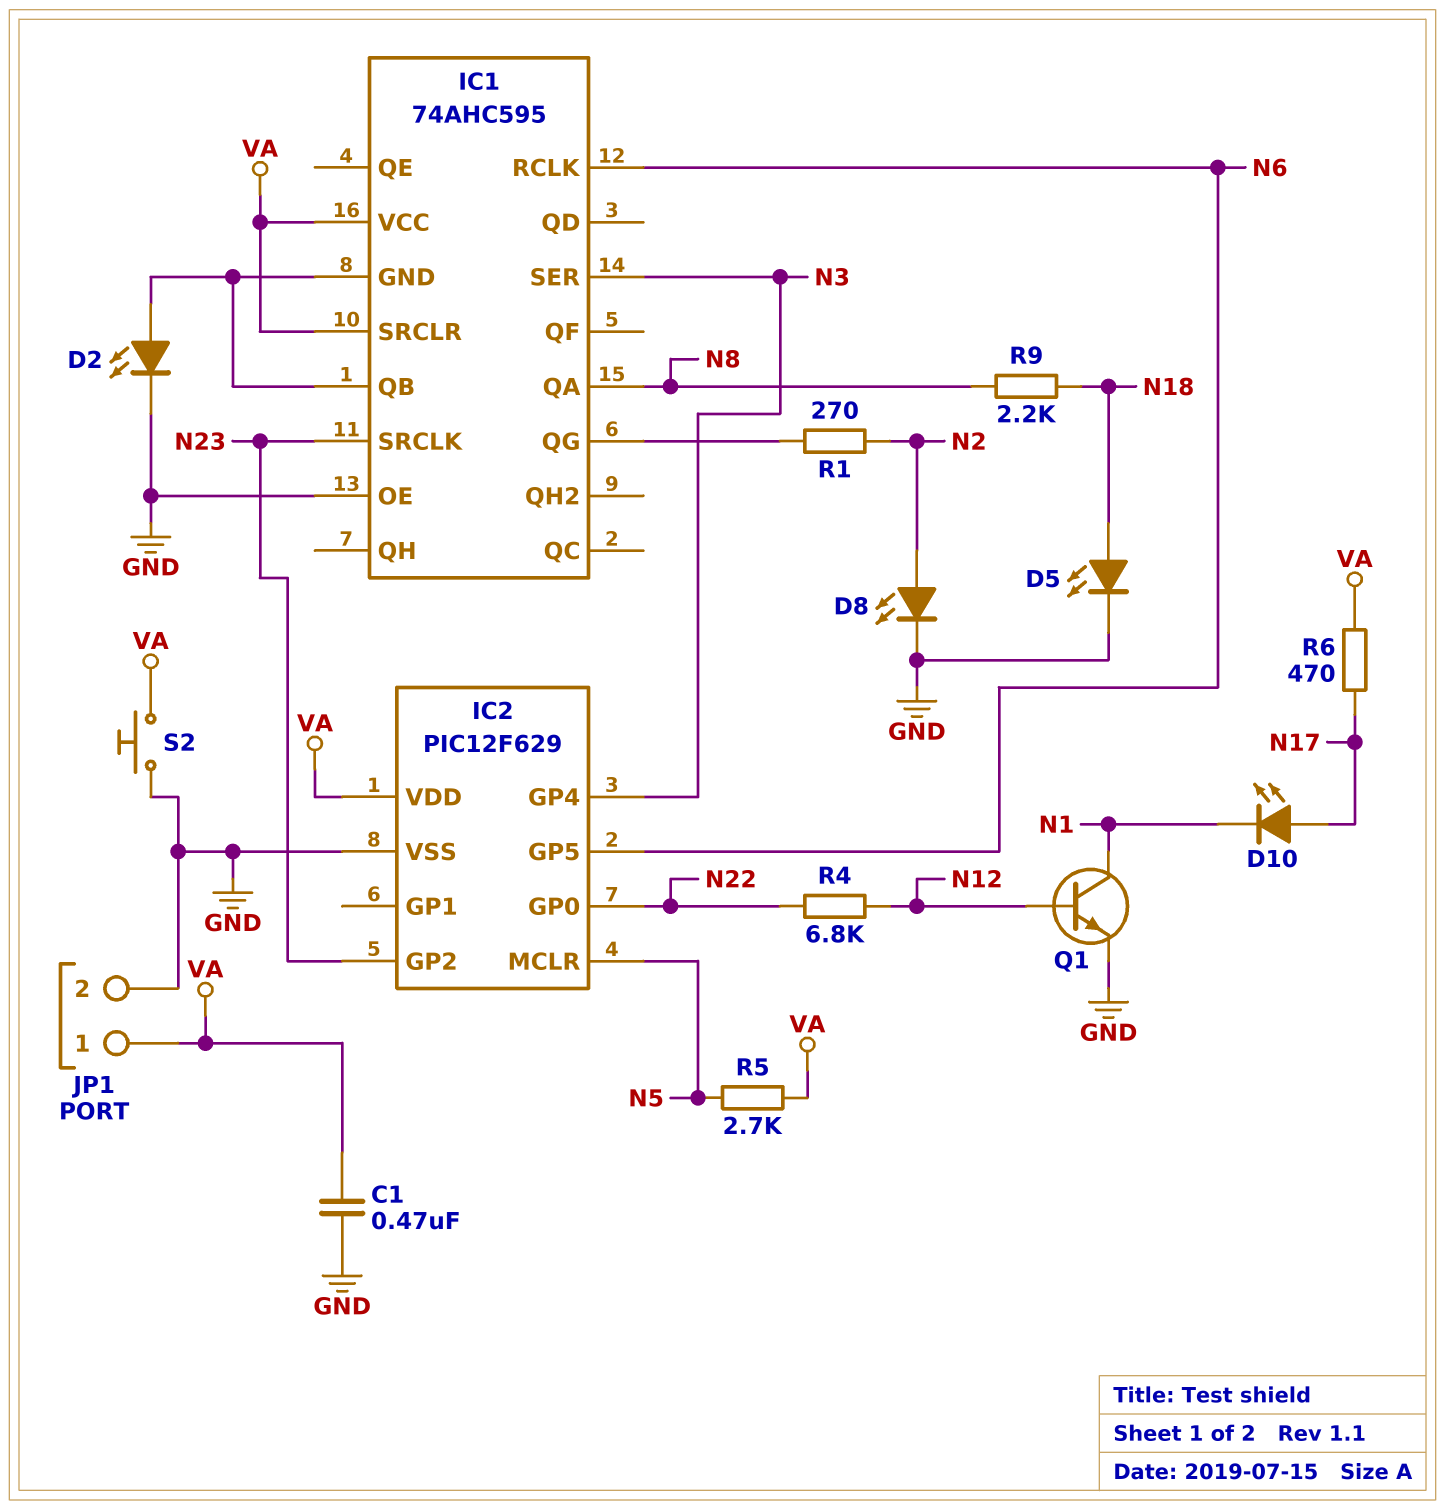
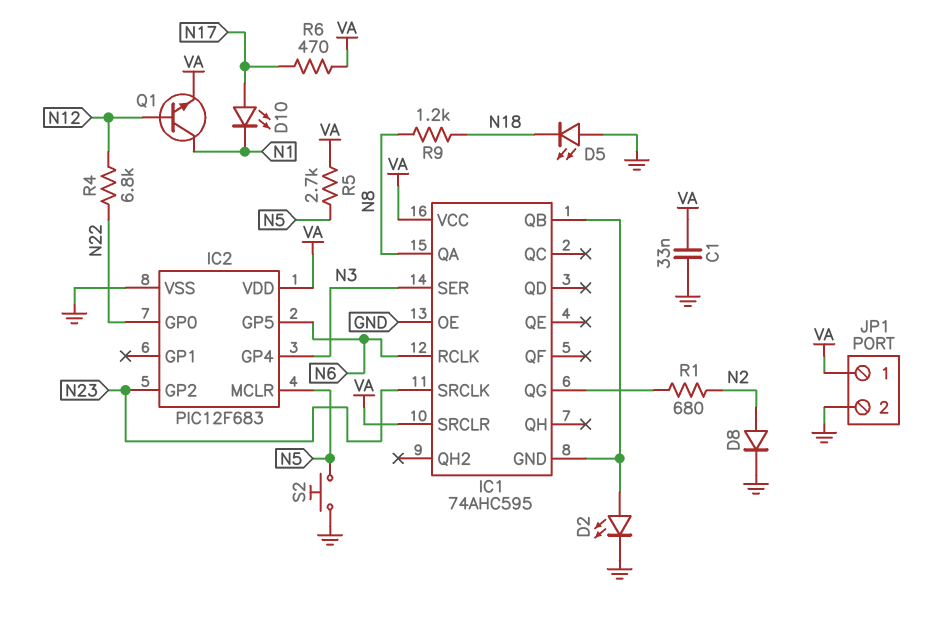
C1: 470nF (GND, VA) -> 33nF (GND, VA)
D5: LED (A N18, K GND) -> LED (A GND, K N18)
D8: LED (A N2, K GND) -> diode (A N2, K GND)
IC2: PIC12F629 -> PIC12F683
Q1: NPN (B N12, C N1, E GND) -> NPN (B N12, C N1, E VA)
R1: 270 (IC1/QG, N2) -> 680 (IC1/QG, N2)
R9: 2.2k (N8, N18) -> 1.2k (N8, N18)
S2: button (GND, VA) -> button (GND, N5)

